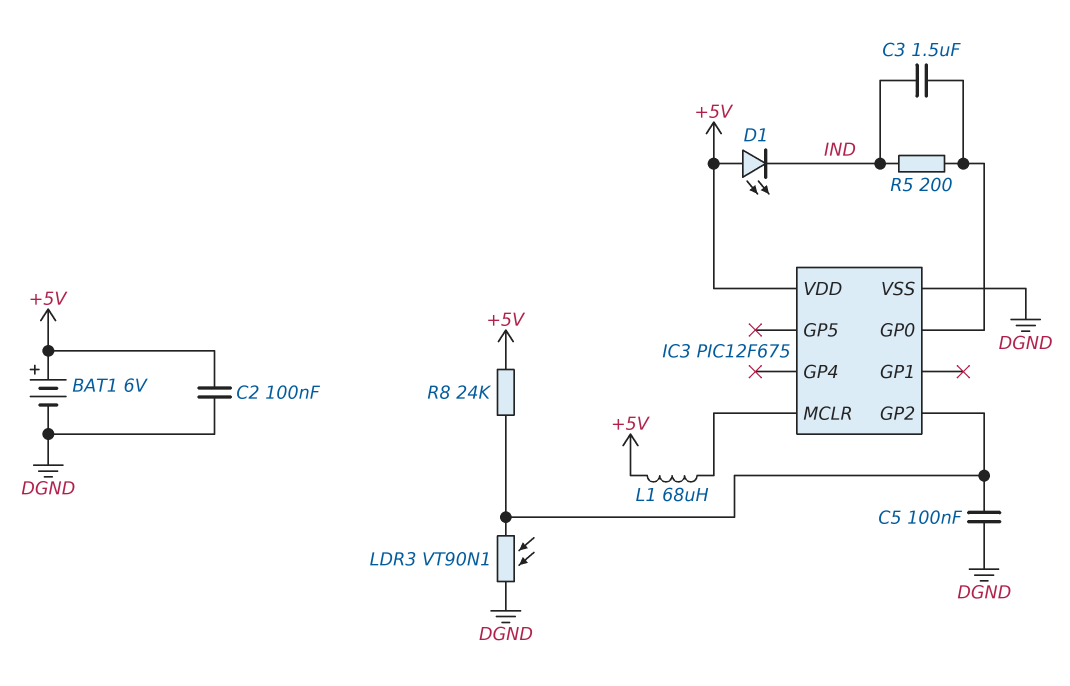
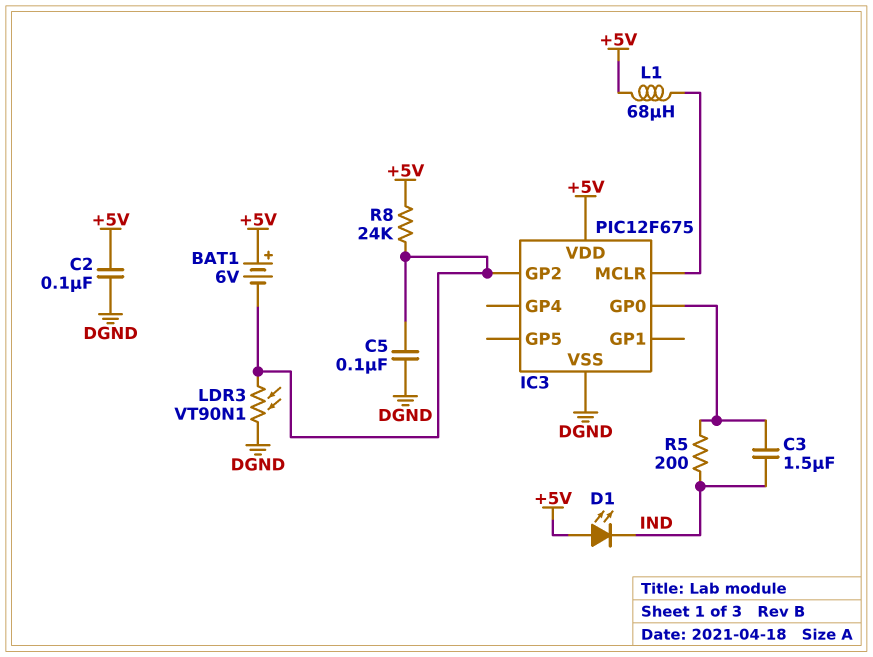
BAT1: 6V (plus +5V, minus DGND) -> 6V (plus +5V, minus IC3/GP2)

